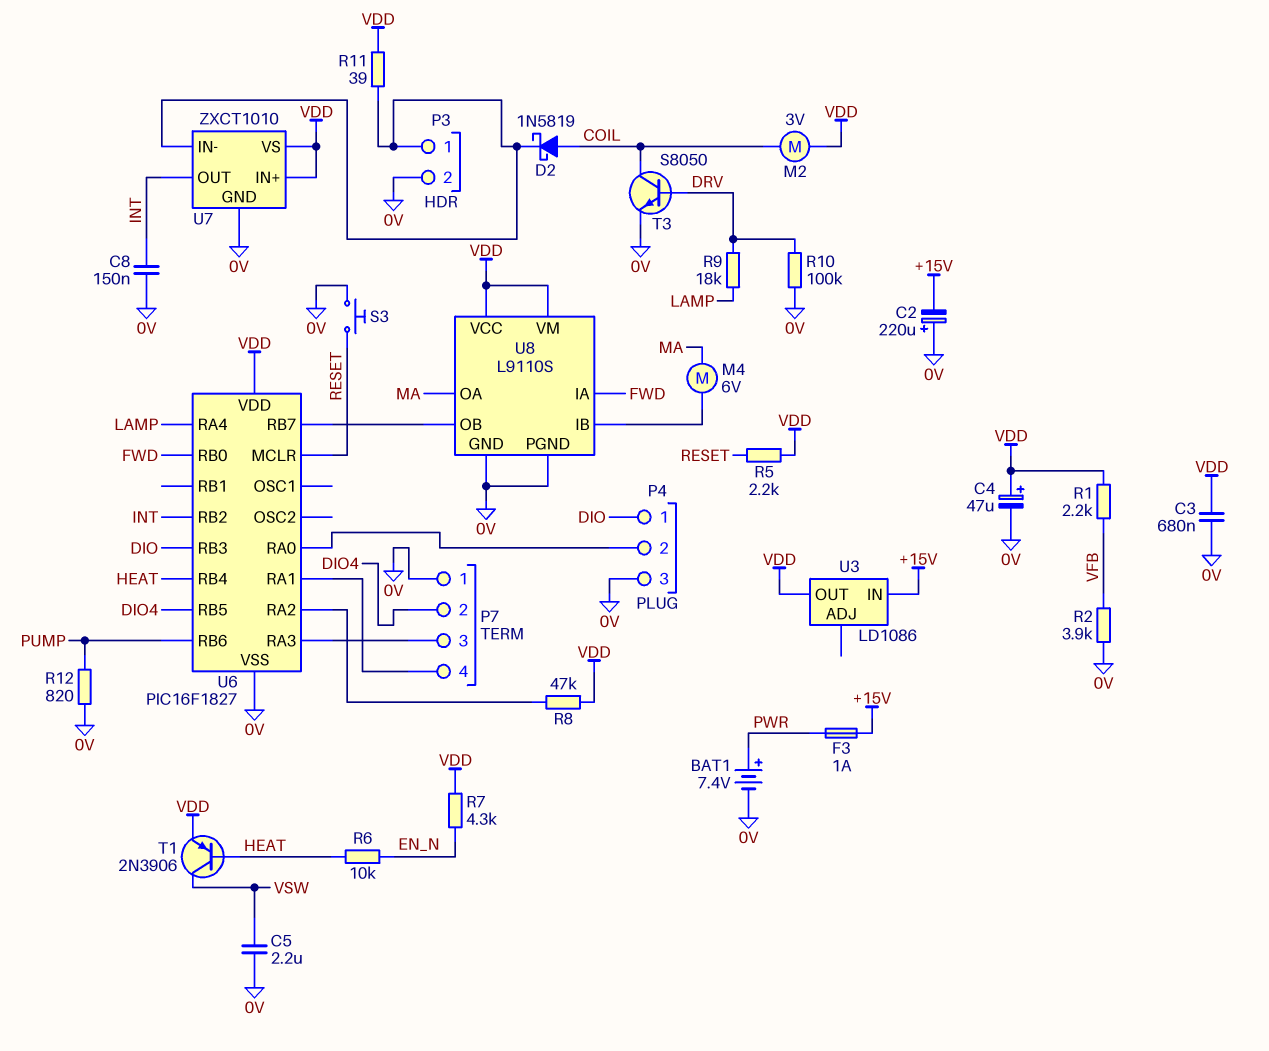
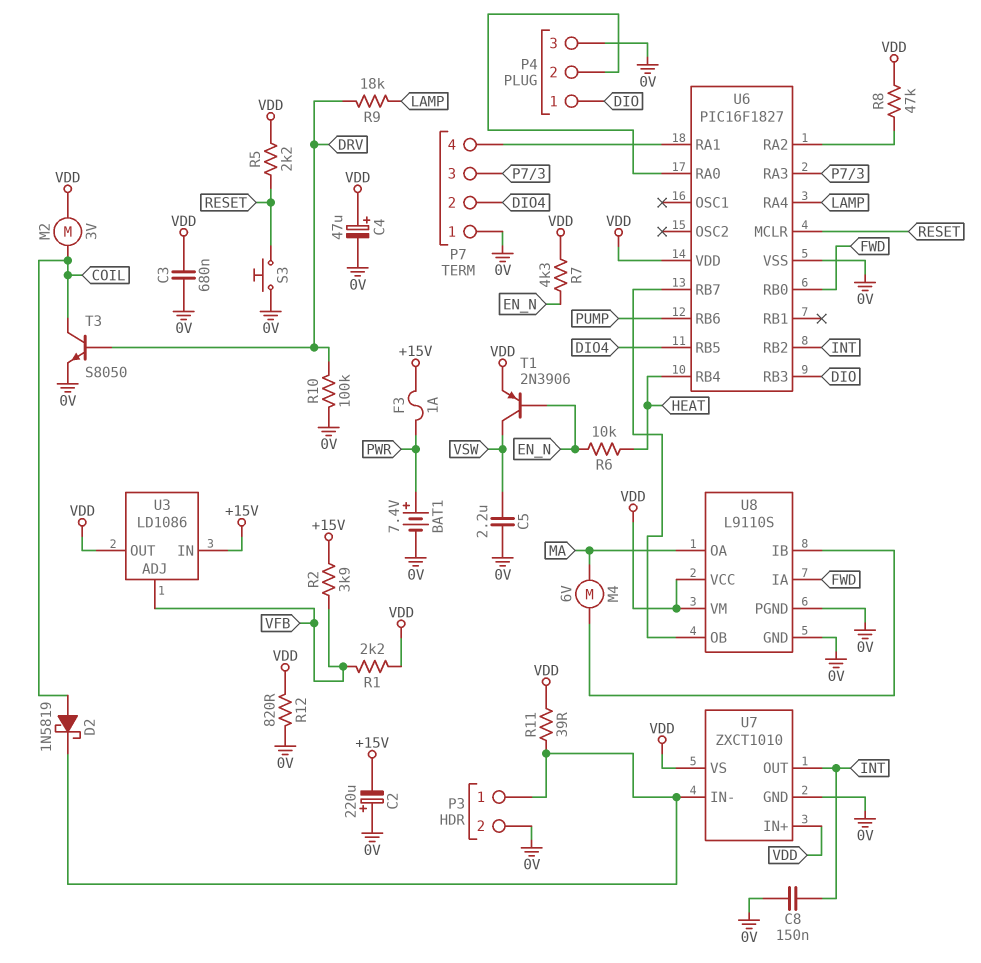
R2: 3.9k (0V, VFB) -> 3.9k (+15V, VFB)
R12: 820 (0V, PUMP) -> 820 (0V, VDD)
T1: PNP 2N3906 (B HEAT, C VSW, E VDD) -> PNP 2N3906 (B EN_N, C VSW, E VDD)
U3 pin ADJ: none -> VFB

